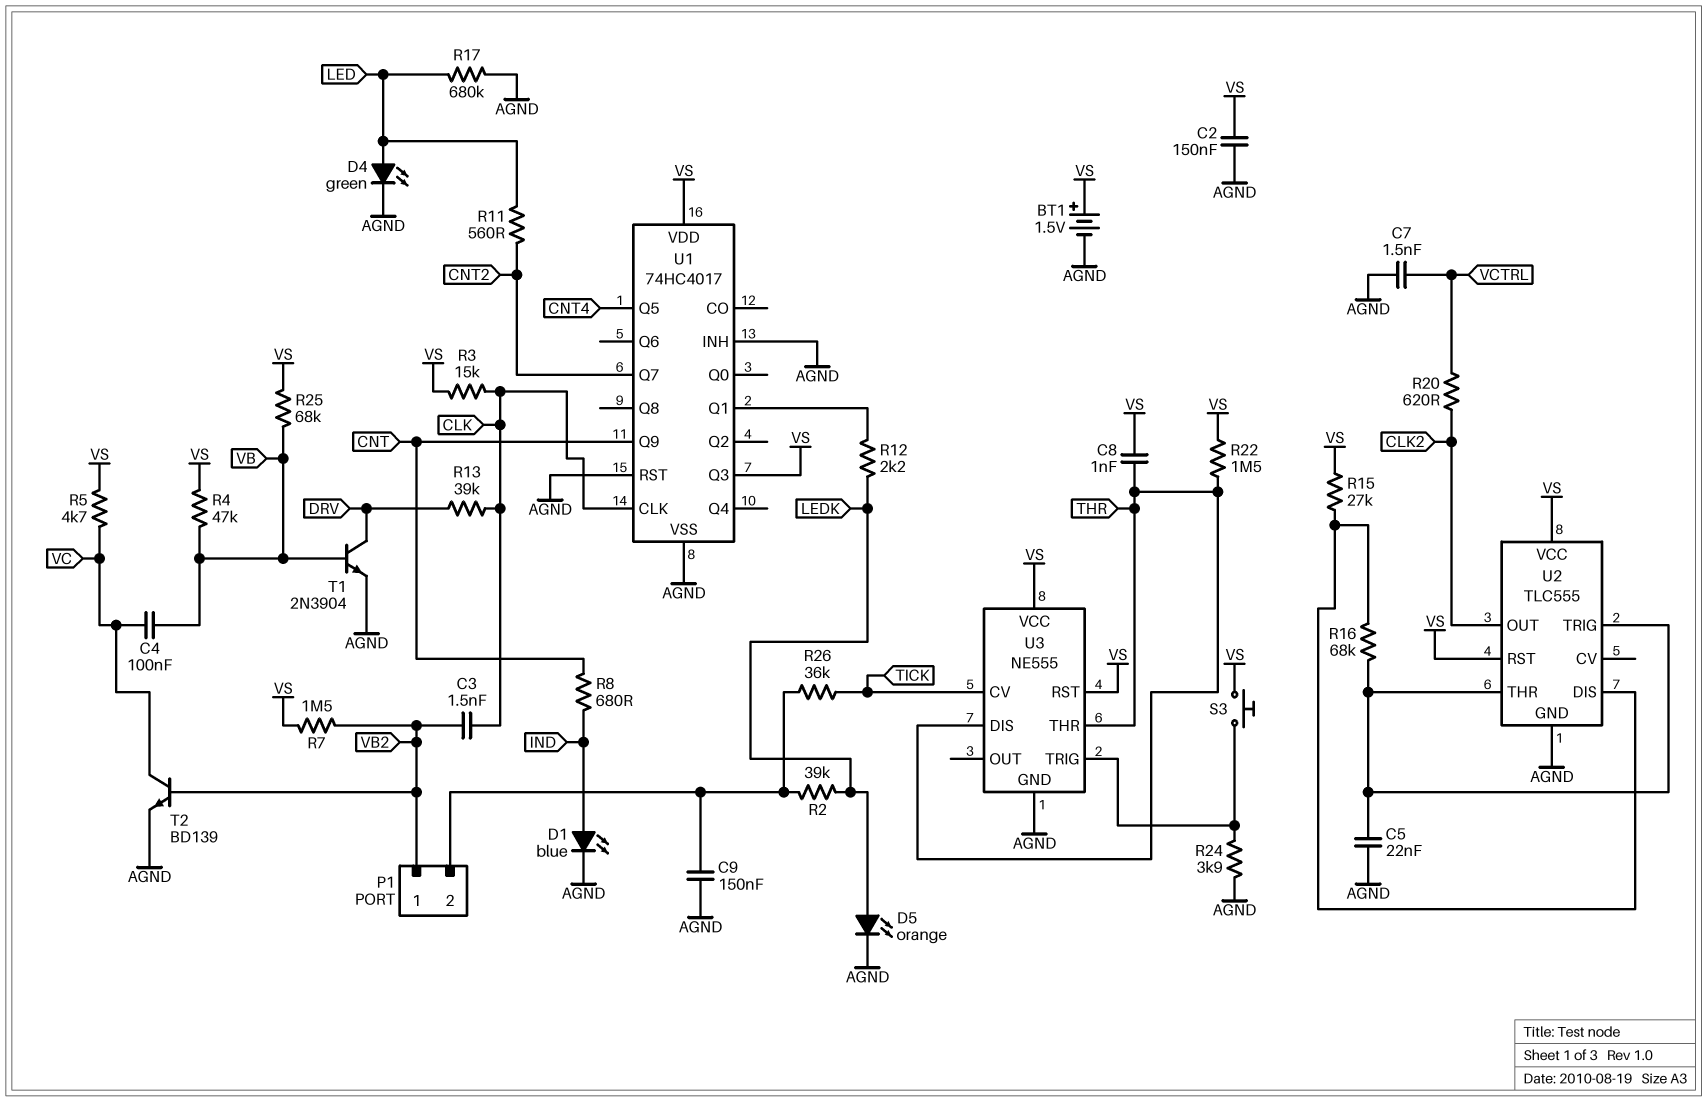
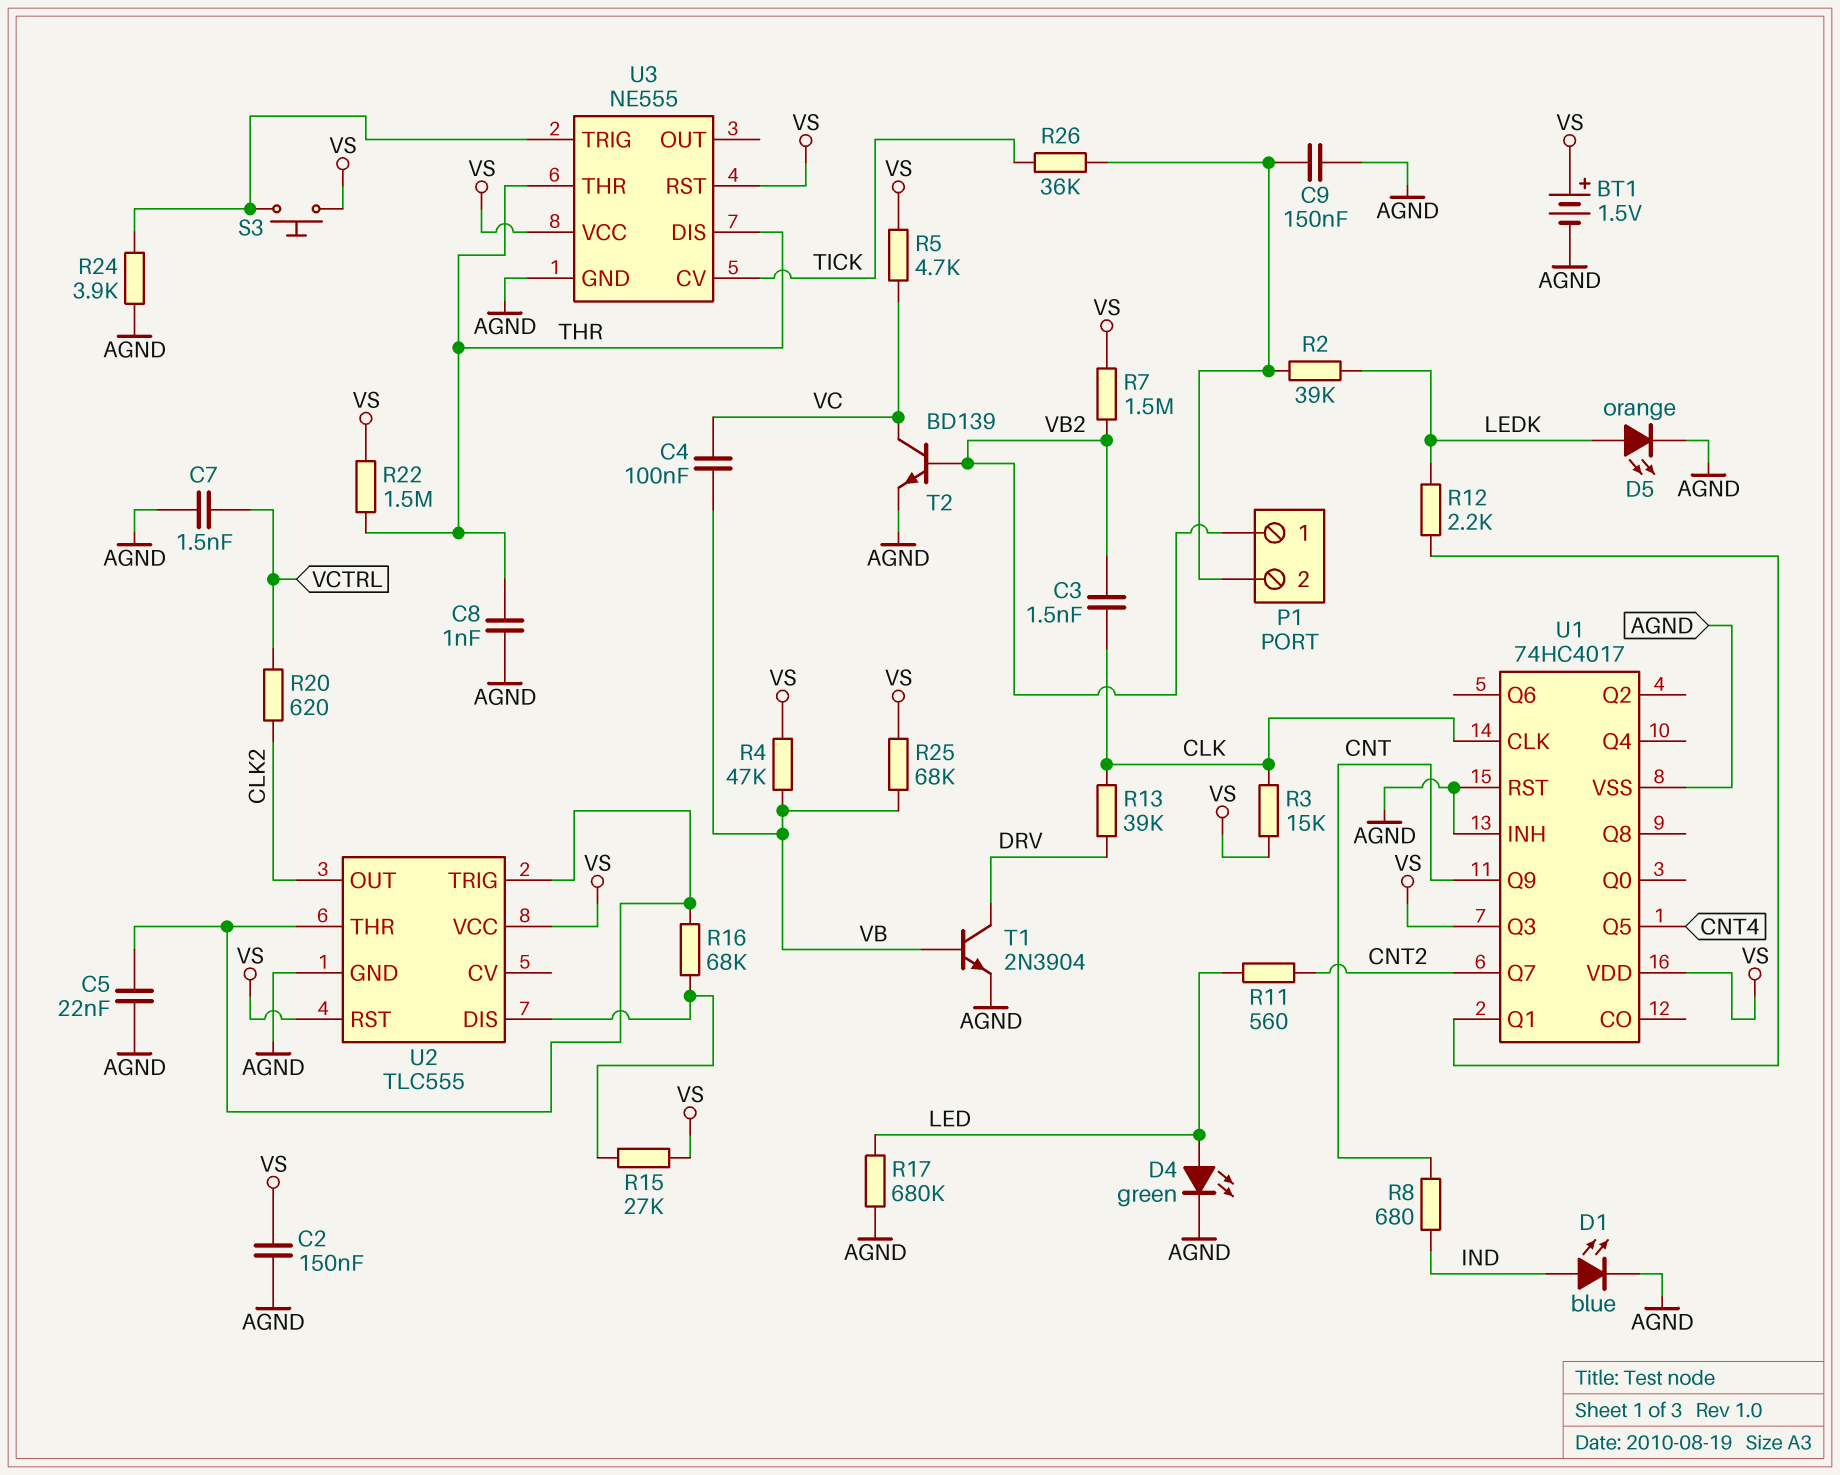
C8: 1nF (THR, VS) -> 1nF (AGND, THR)

